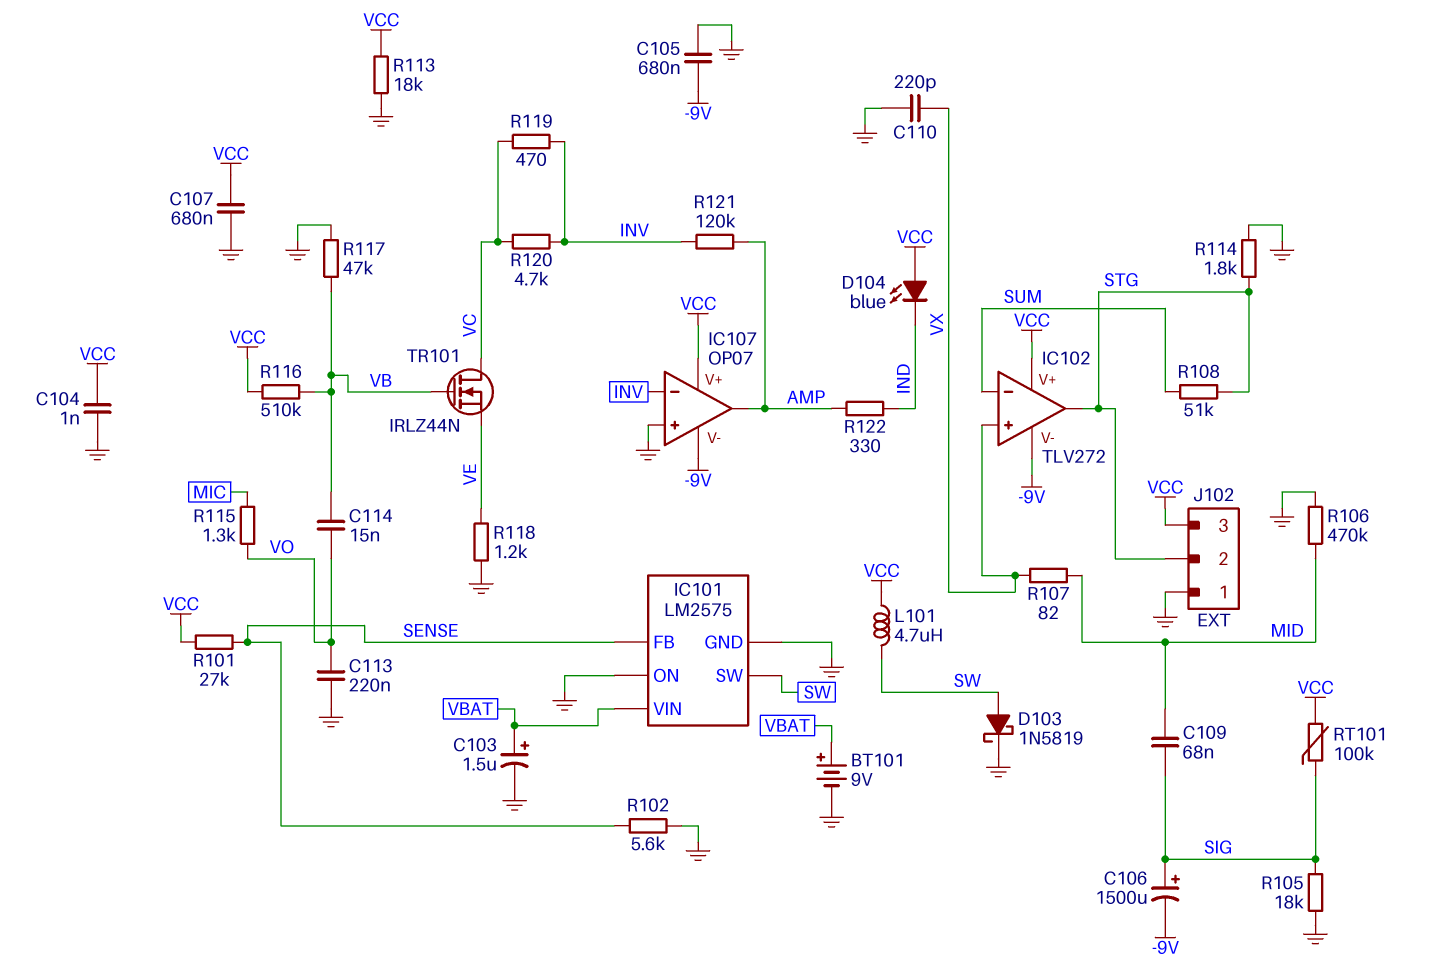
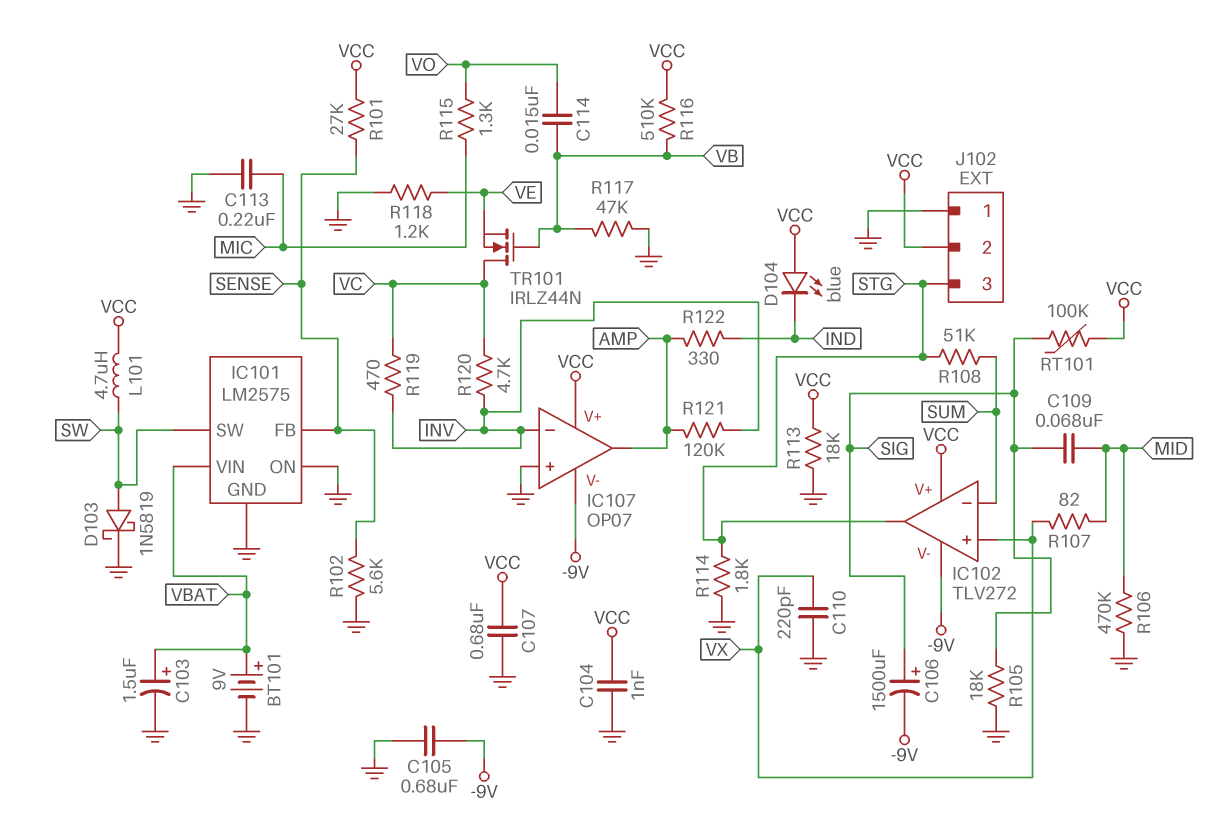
C113: 220nF (GND, VO) -> 220nF (GND, MIC)
J102 pin 2: STG -> VCC
J102 pin 3: VCC -> STG

